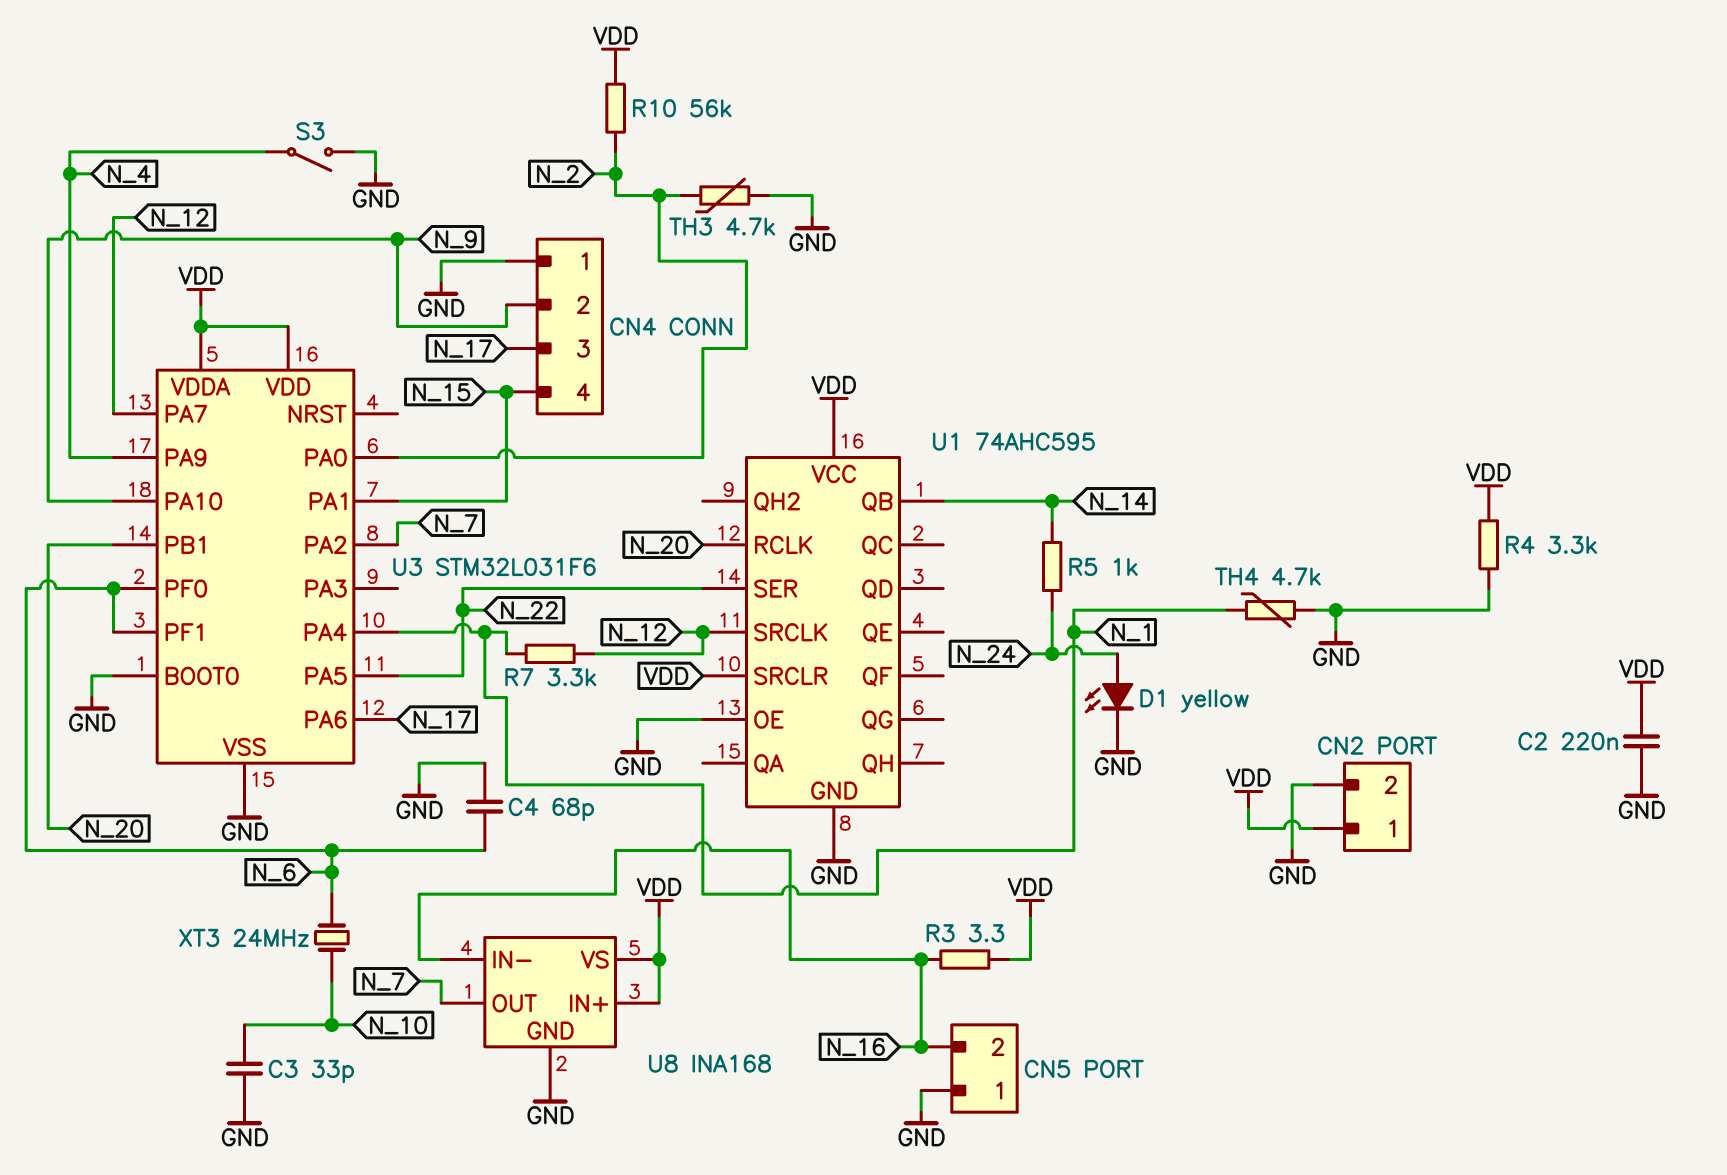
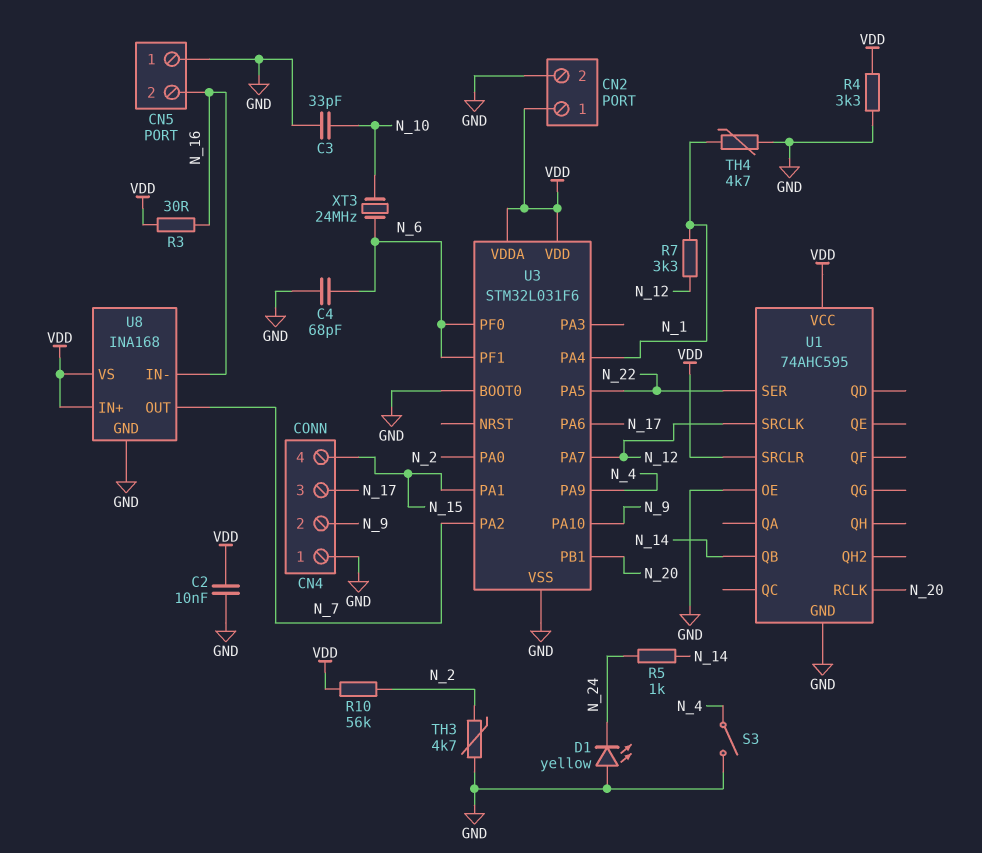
C2: 220nF (GND, VDD) -> 10nF (GND, VDD)
D1: LED yellow (A N_24, K GND) -> LED yellow (A GND, K N_24)
R3: 3.3 (N_16, VDD) -> 30 (N_16, VDD)

